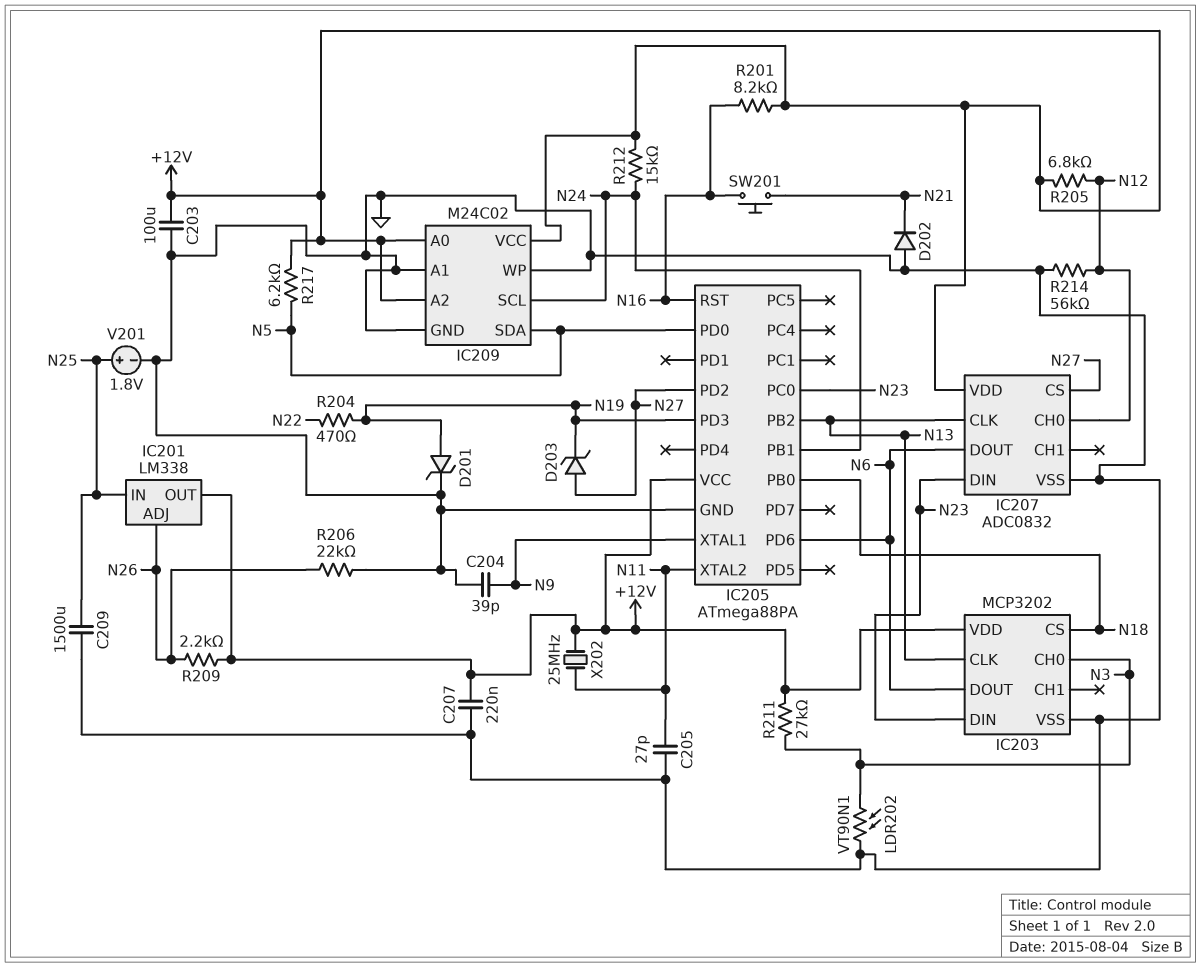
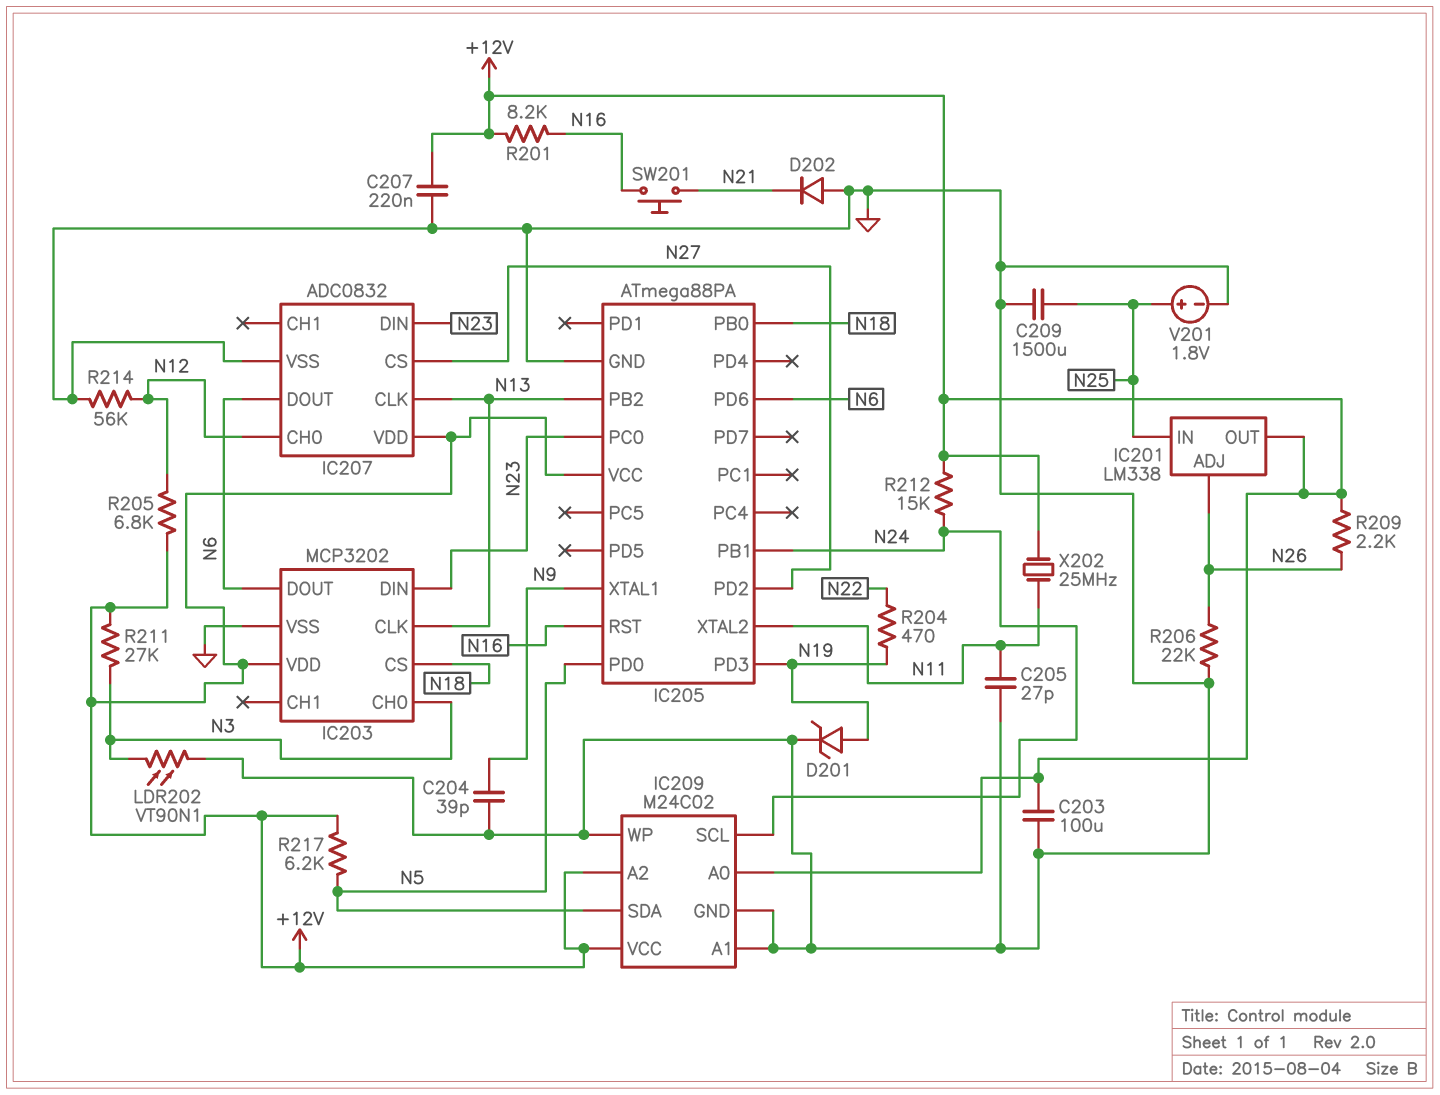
D203: zener (A N27, K N19) -> none

